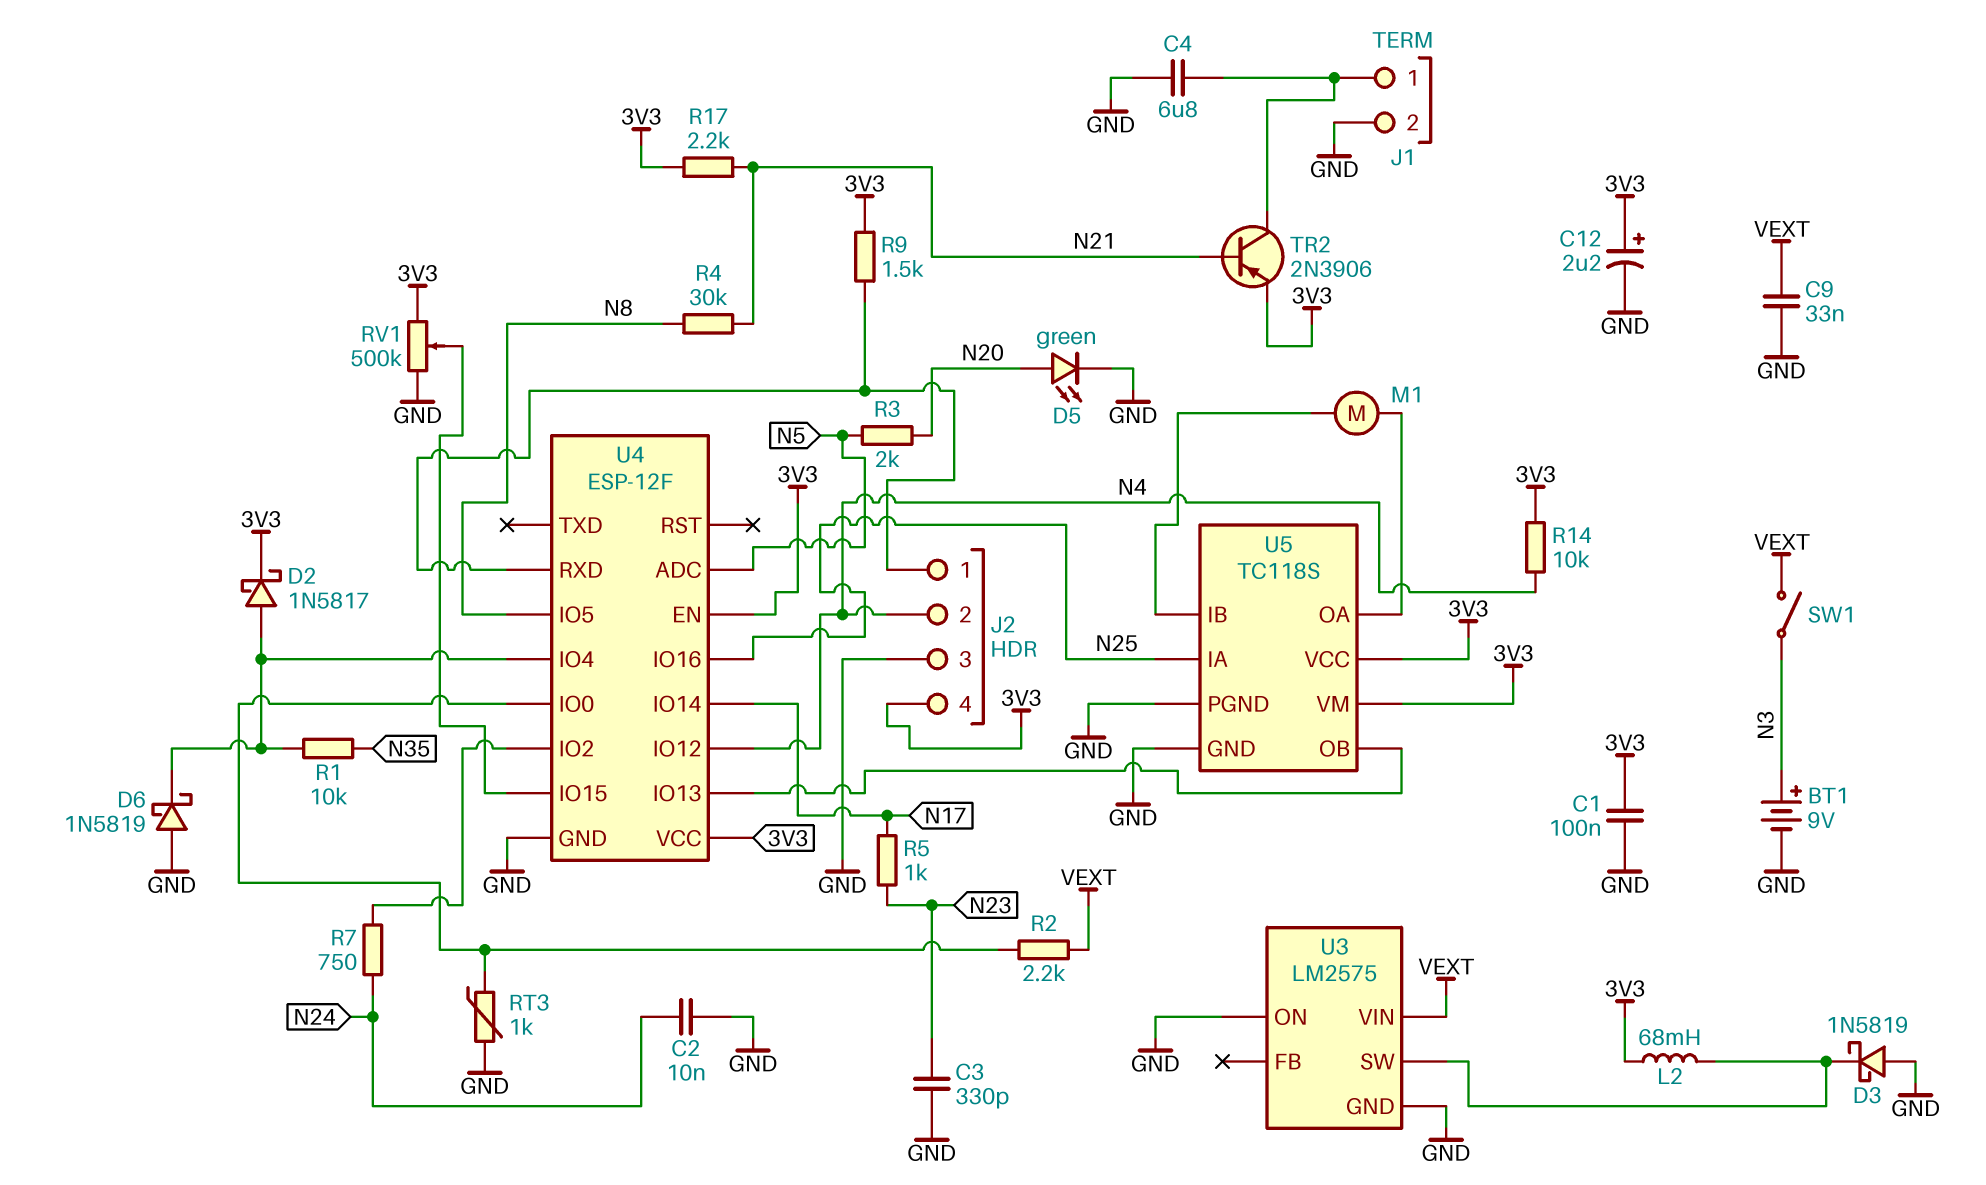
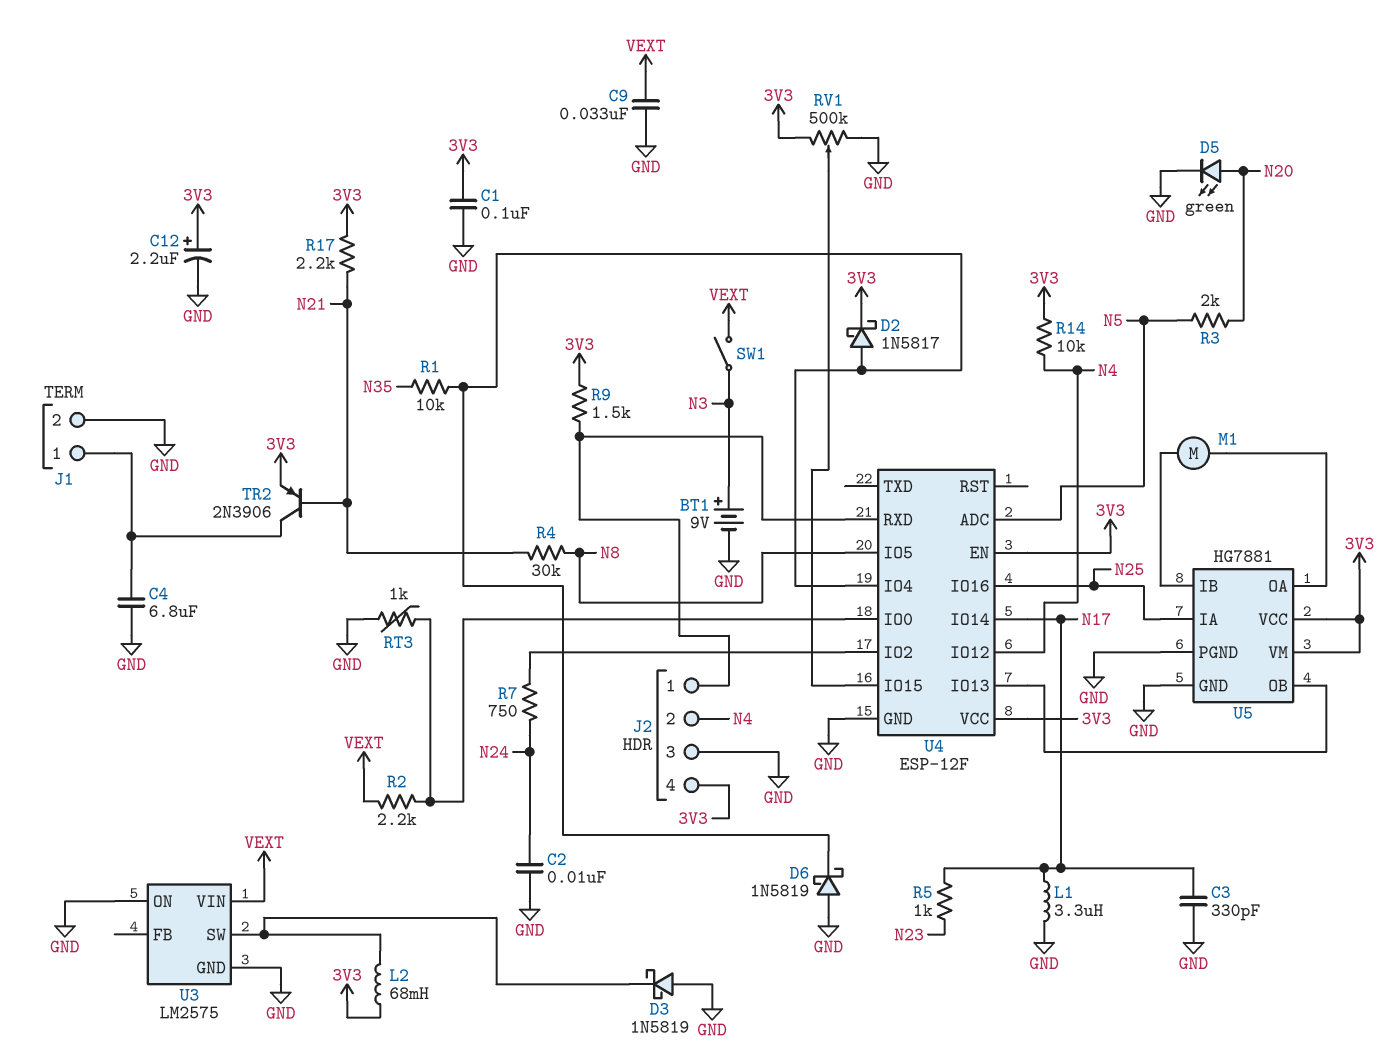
C3: 330pF (GND, N23) -> 330pF (GND, N17)
L1: none -> 3.3uH (GND, N17)
U5: TC118S -> HG7881

